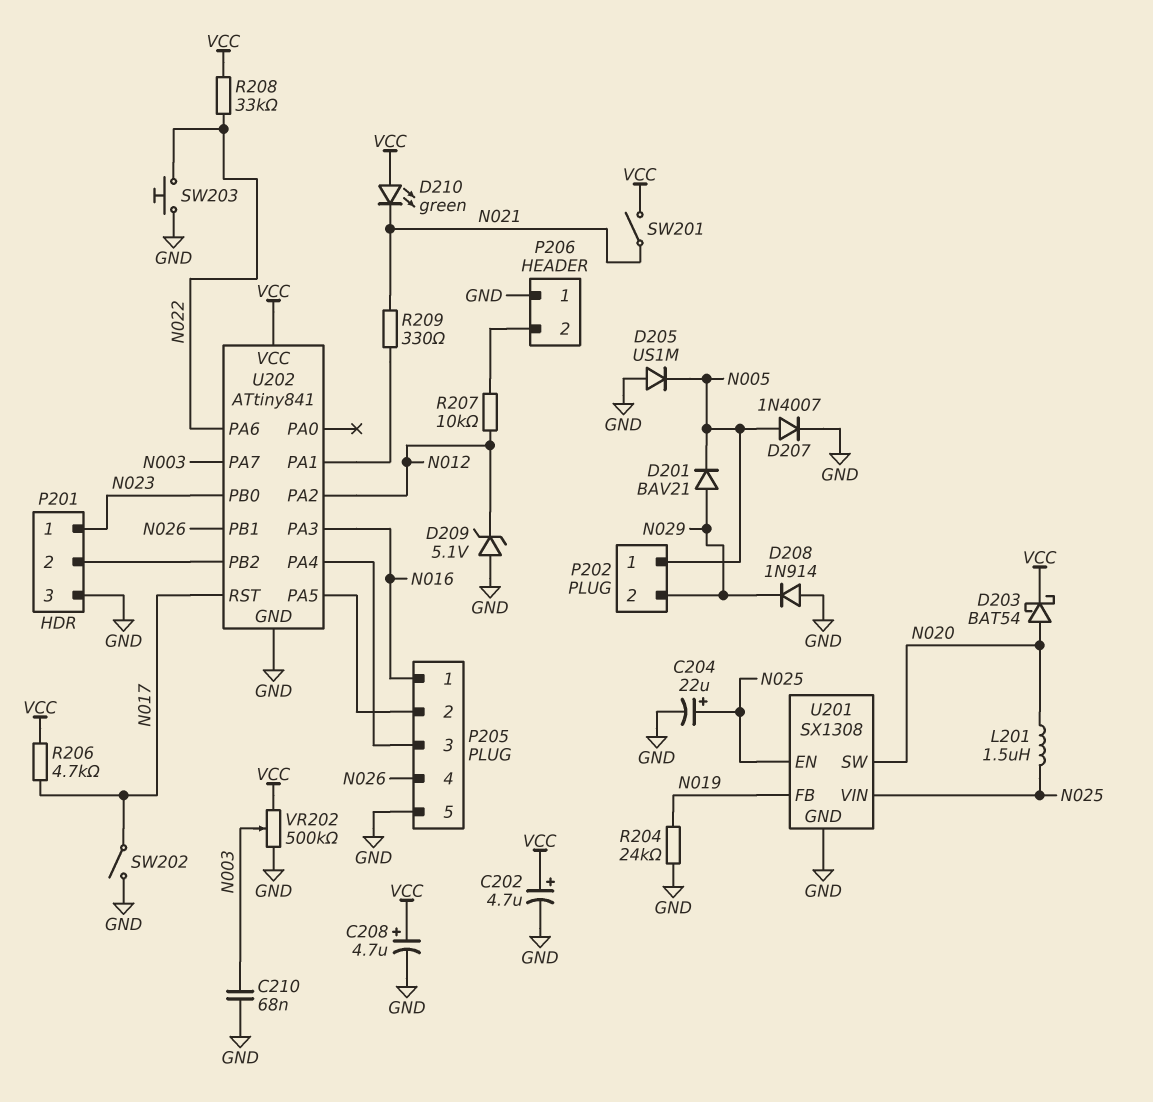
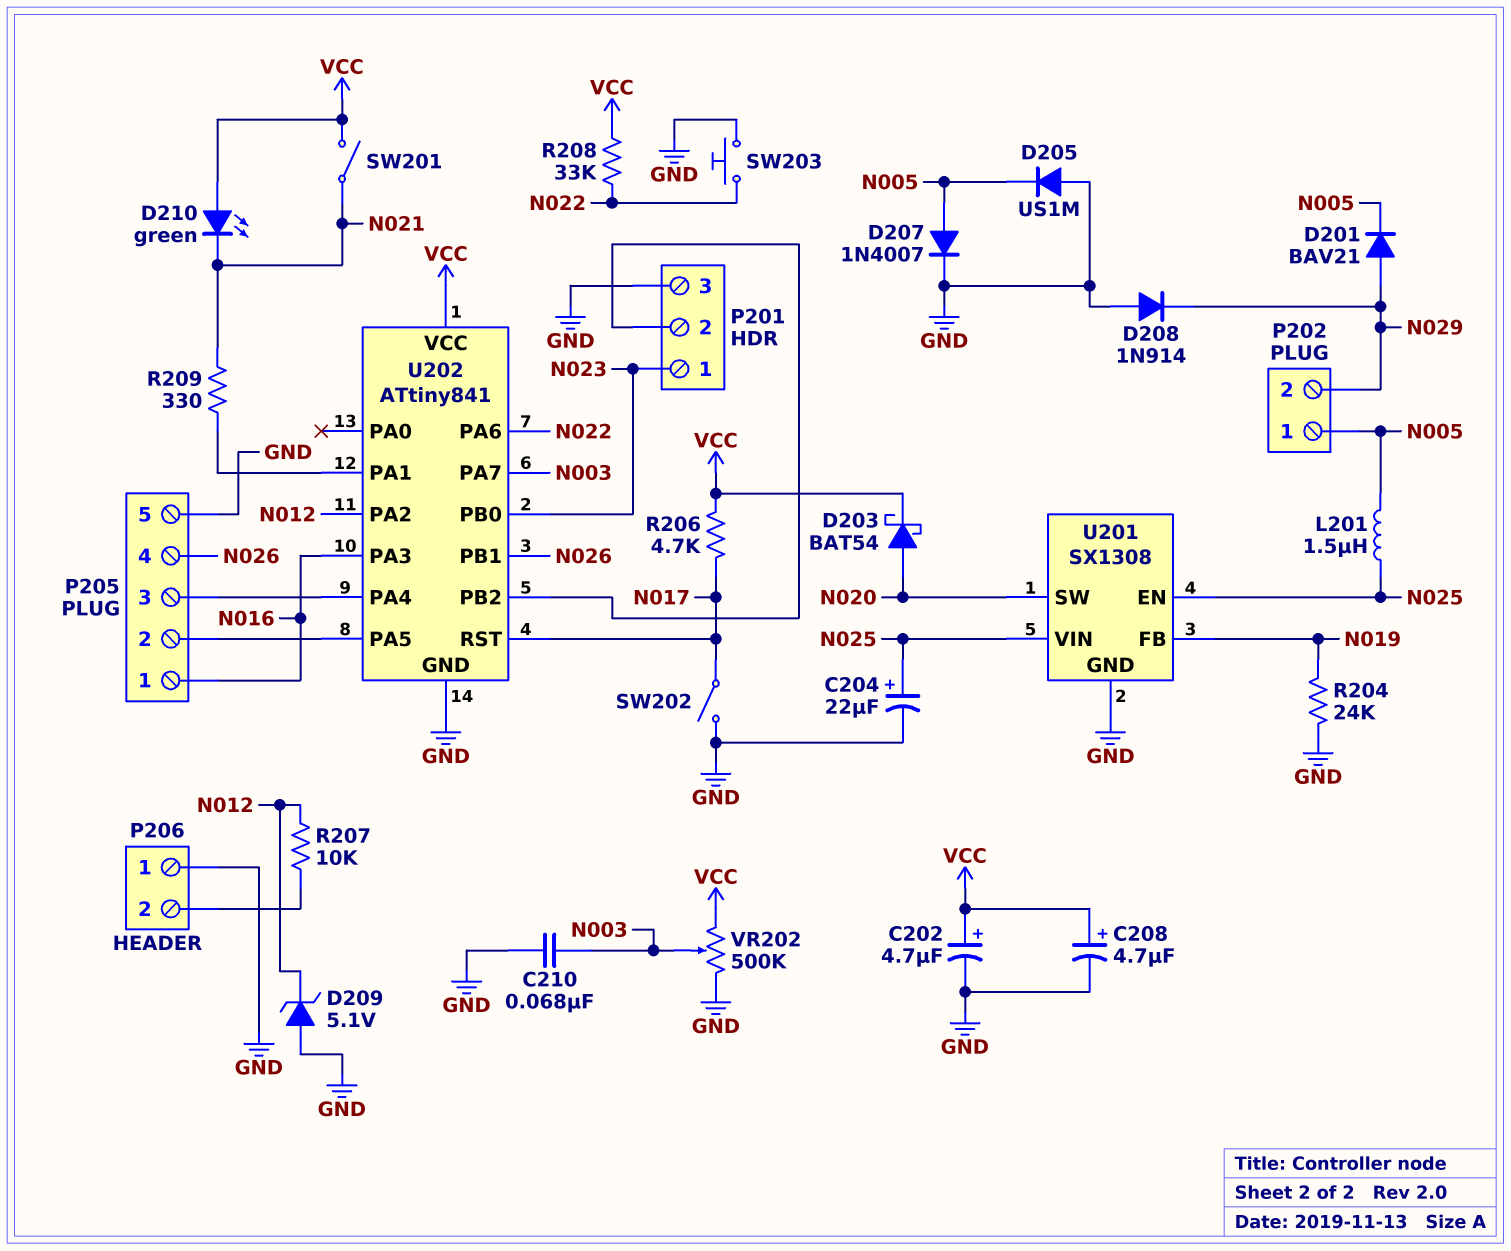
L201: 1.5uH (N020, N025) -> 1.5uH (N005, N025)

